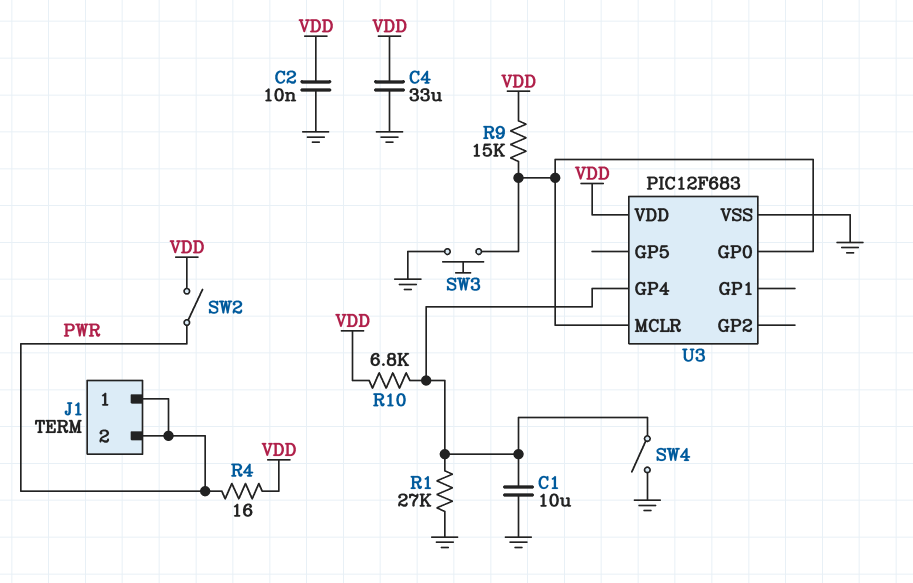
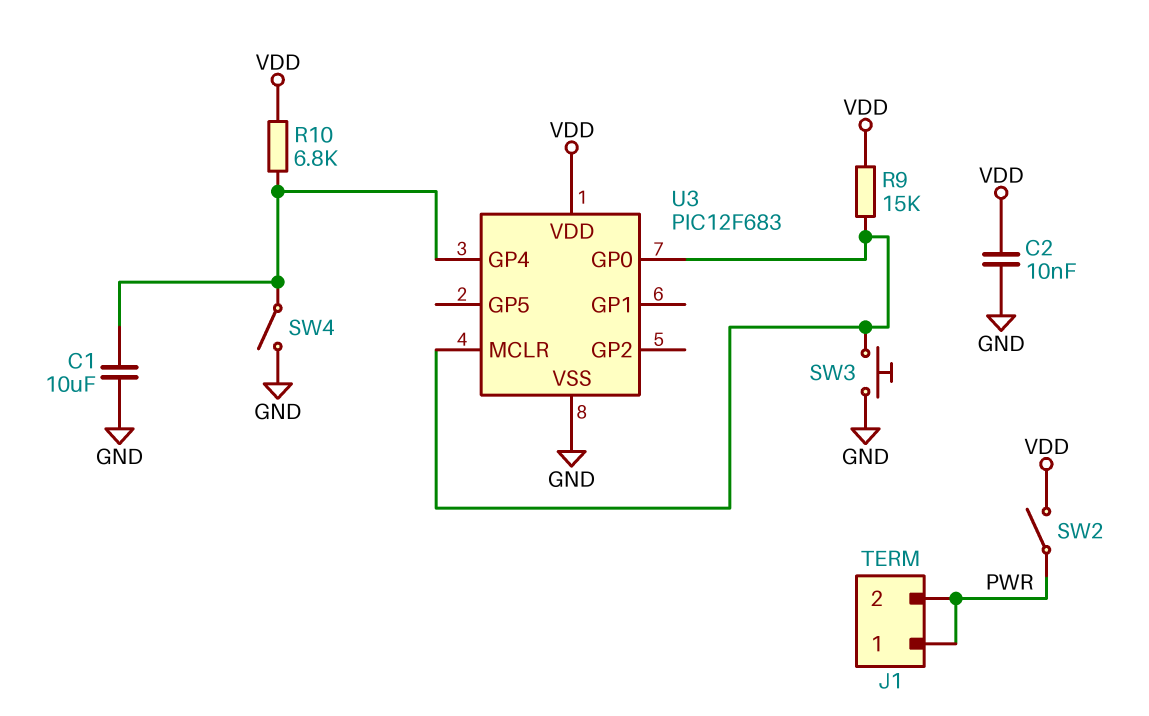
C4: 33uF (GND, VDD) -> none
R1: 27k (GND, U3/GP4) -> none
R4: 16 (PWR, VDD) -> none

